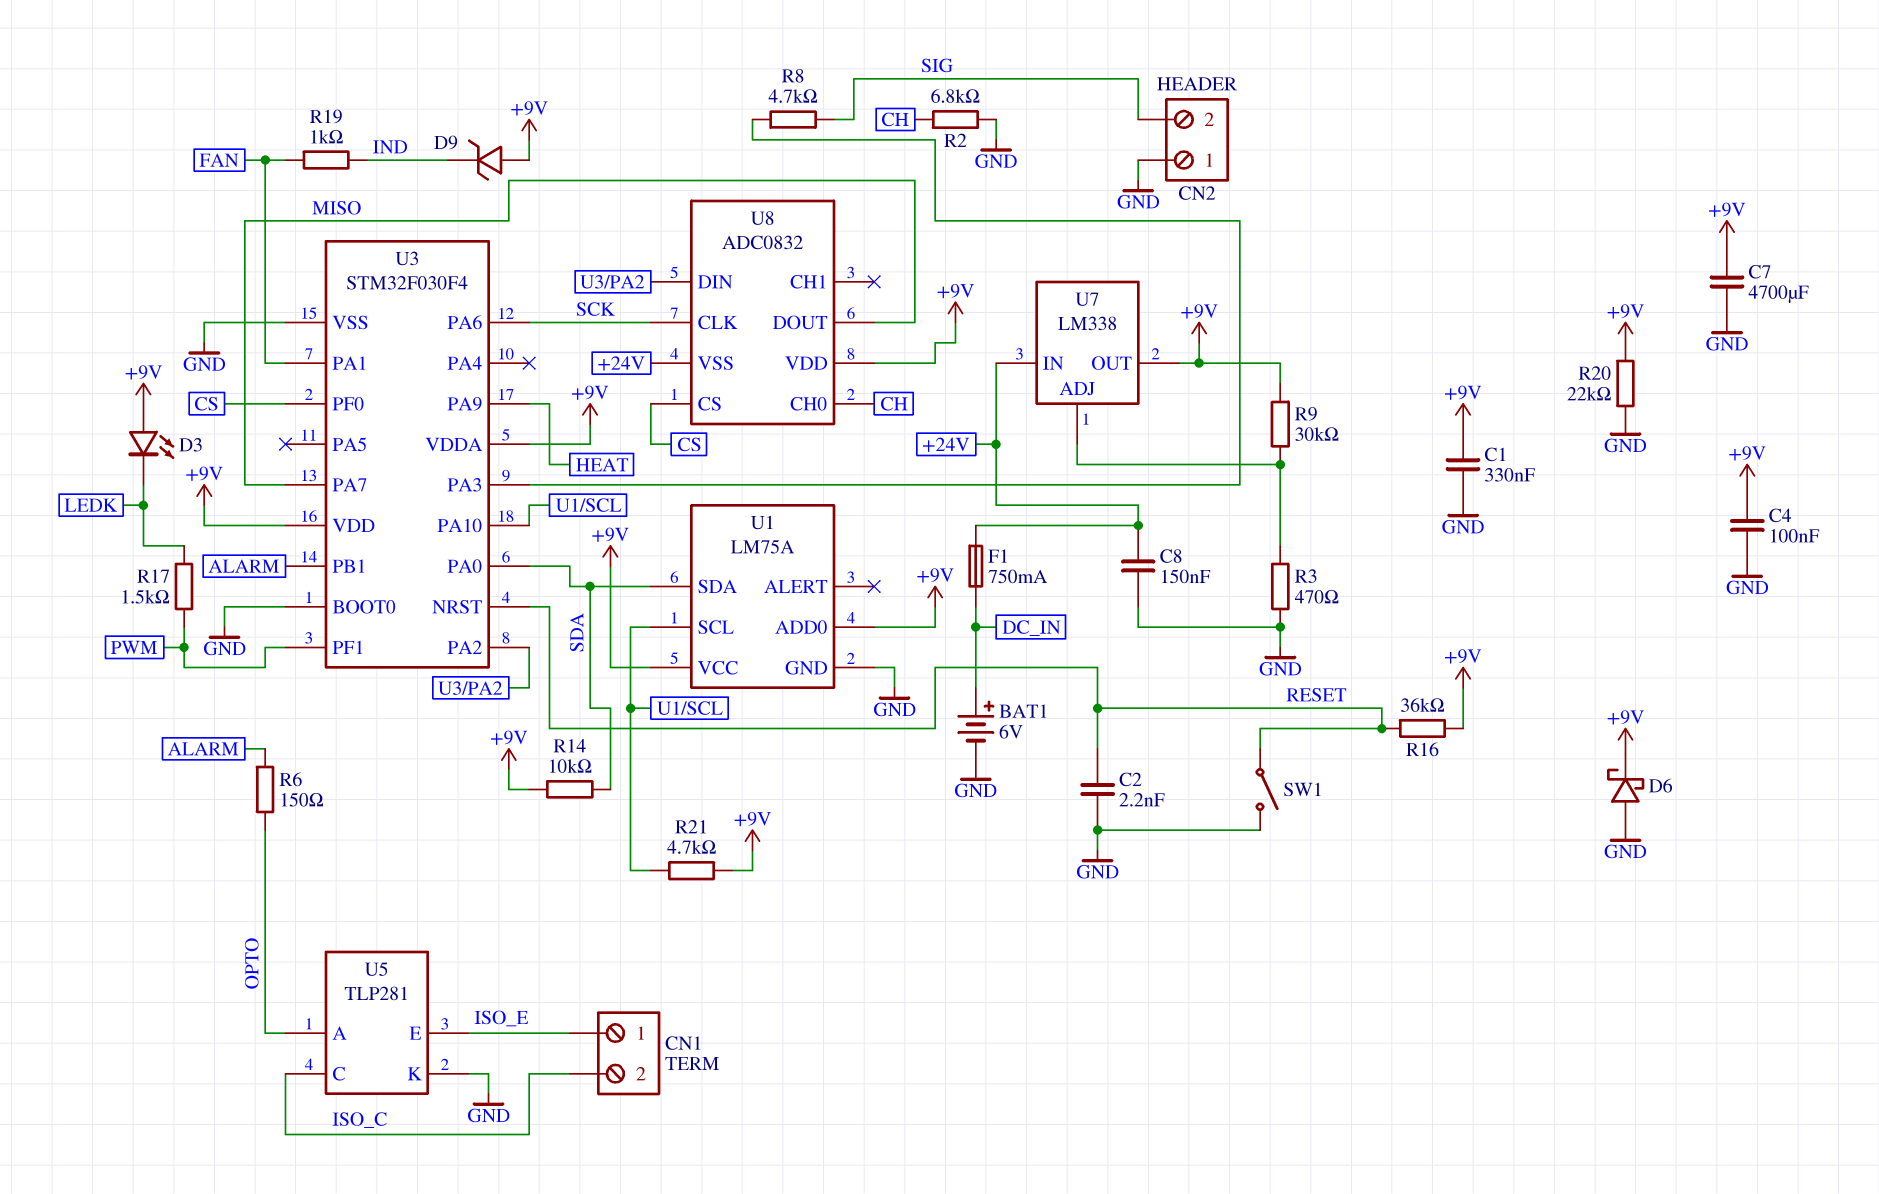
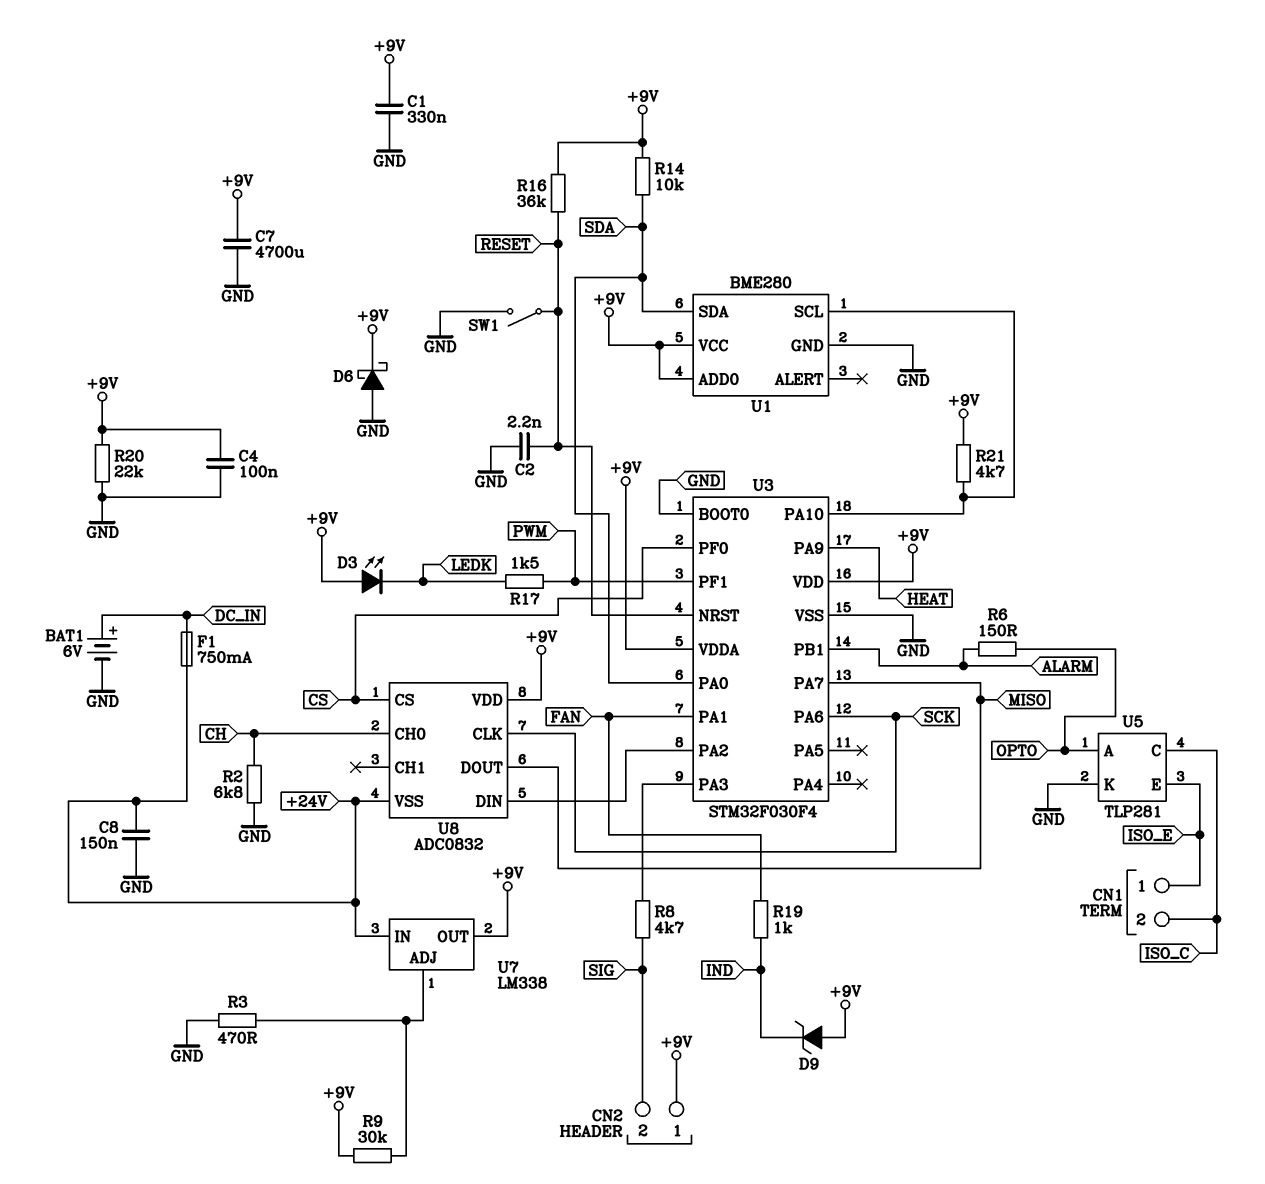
CN2 pin 1: GND -> +9V
U1: LM75A -> BME280

